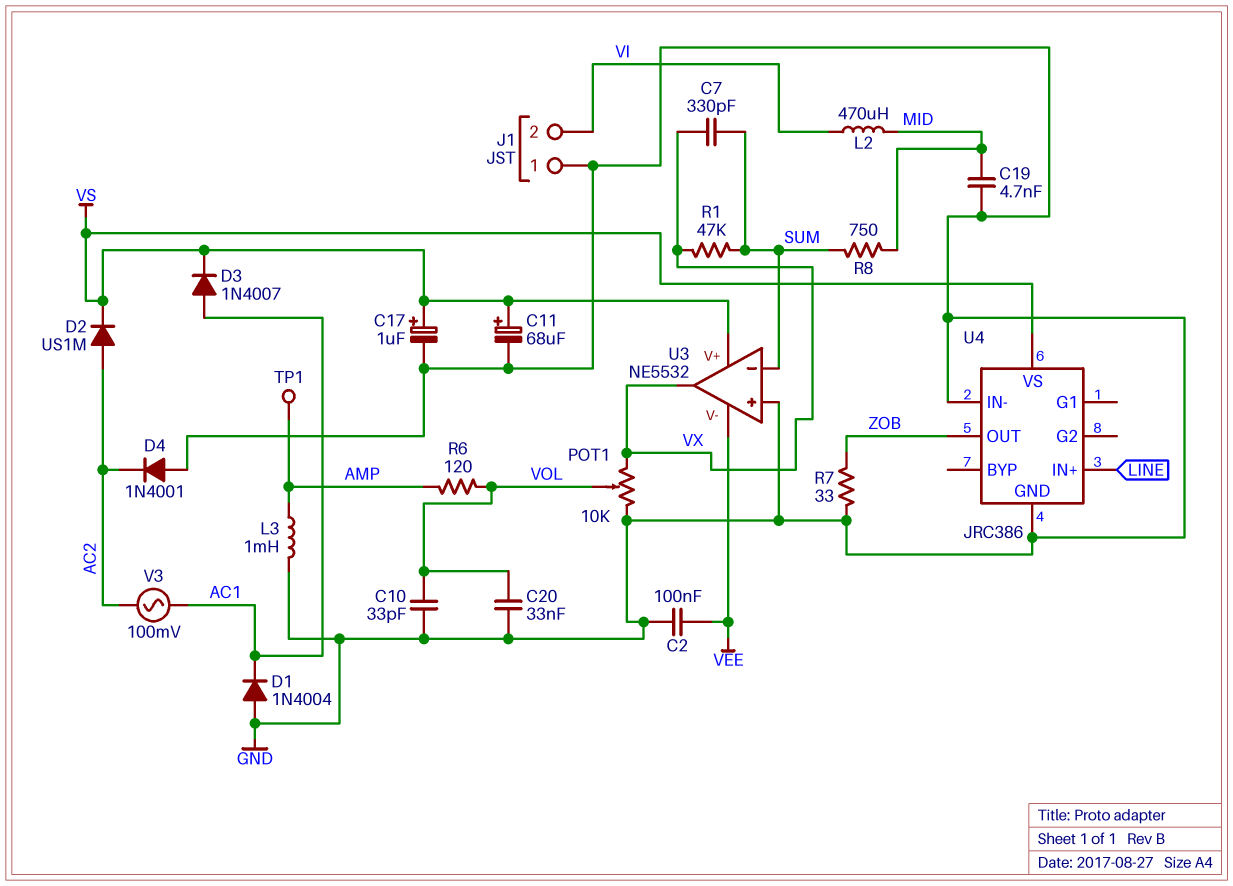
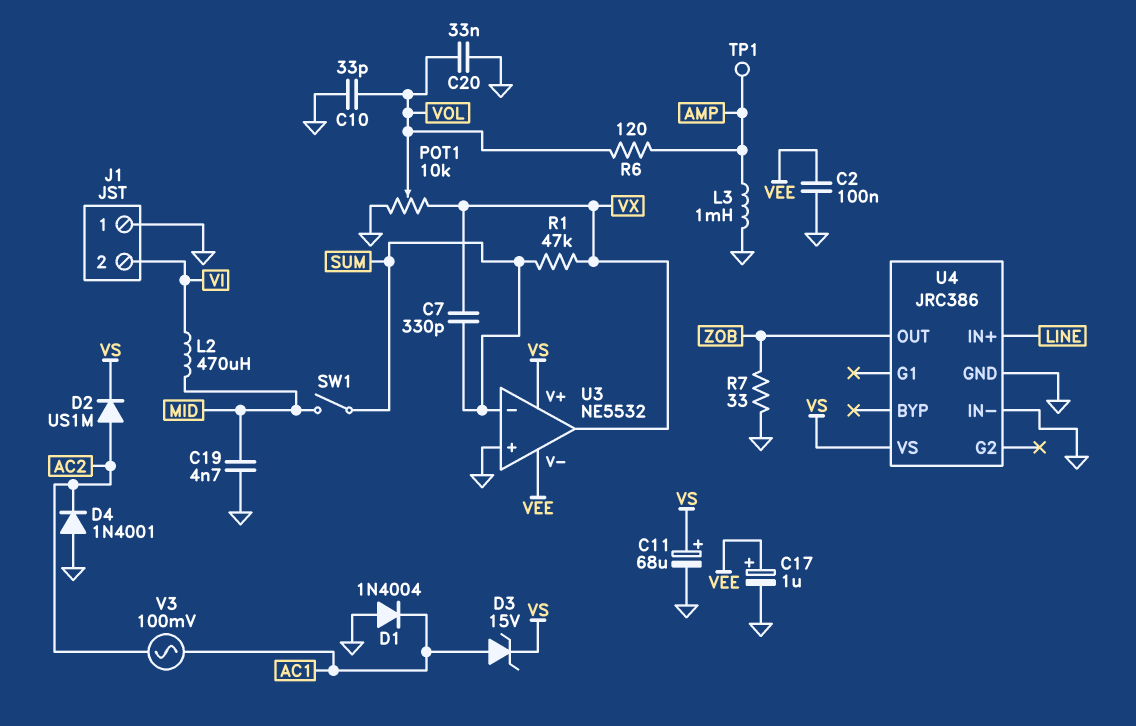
C17: 1uF (plus VS, minus GND) -> 1uF (plus VEE, minus GND)
D3: diode 1N4007 (A AC1, K VS) -> zener 15V (A AC1, K VS)
R8: 750 (MID, SUM) -> none
SW1: none -> switch (MID, SUM)

